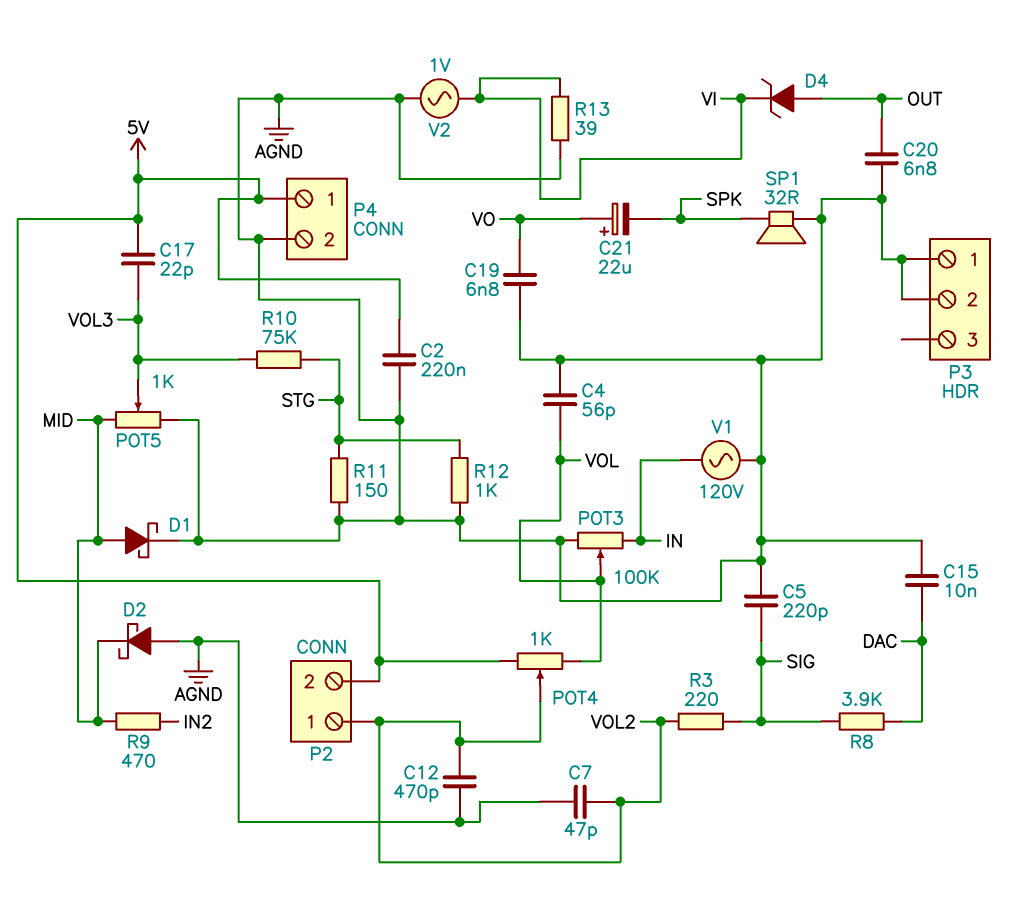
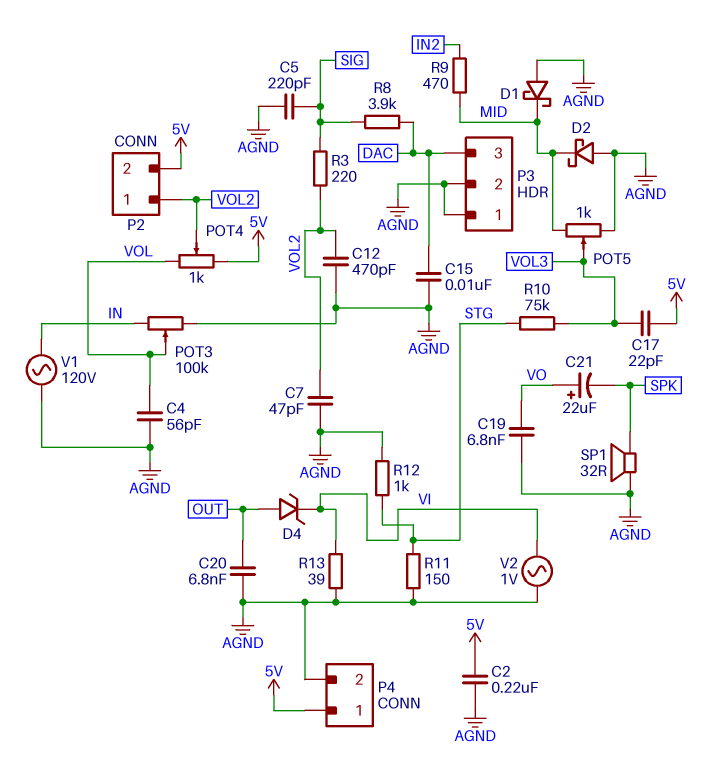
D1: schottky (A MID, K AGND) -> schottky (A AGND, K MID)
P3 pin 3: none -> DAC

